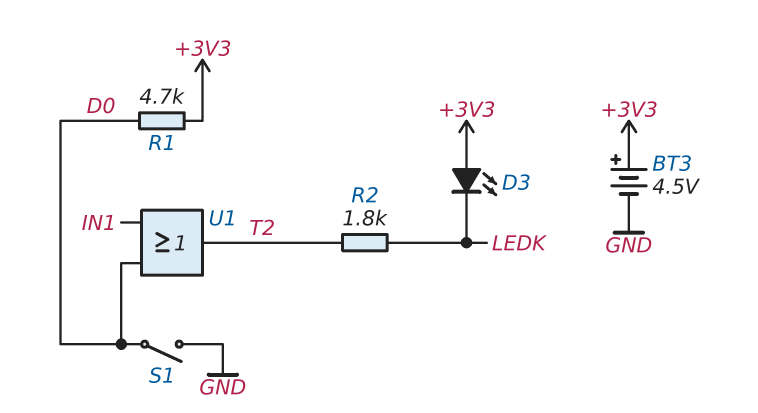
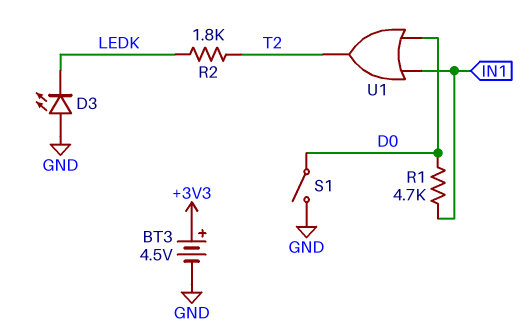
D3: LED (A +3V3, K LEDK) -> LED (A GND, K LEDK)
R1: 4.7k (+3V3, D0) -> 4.7k (D0, IN1)

